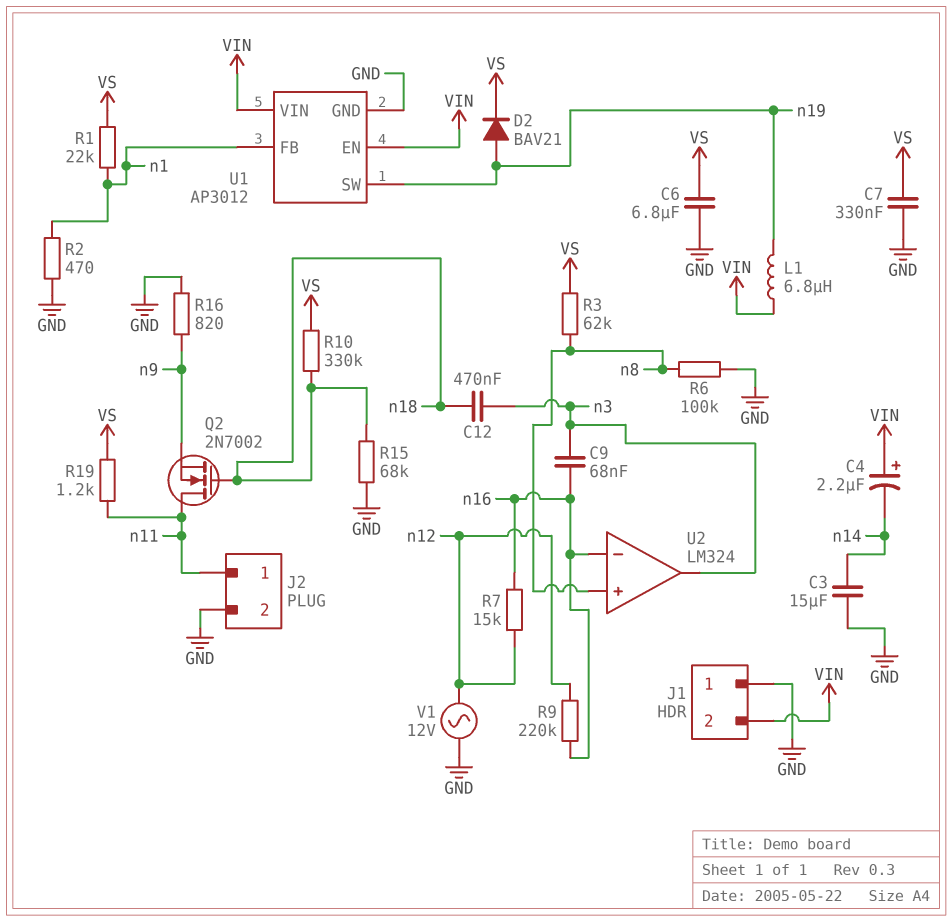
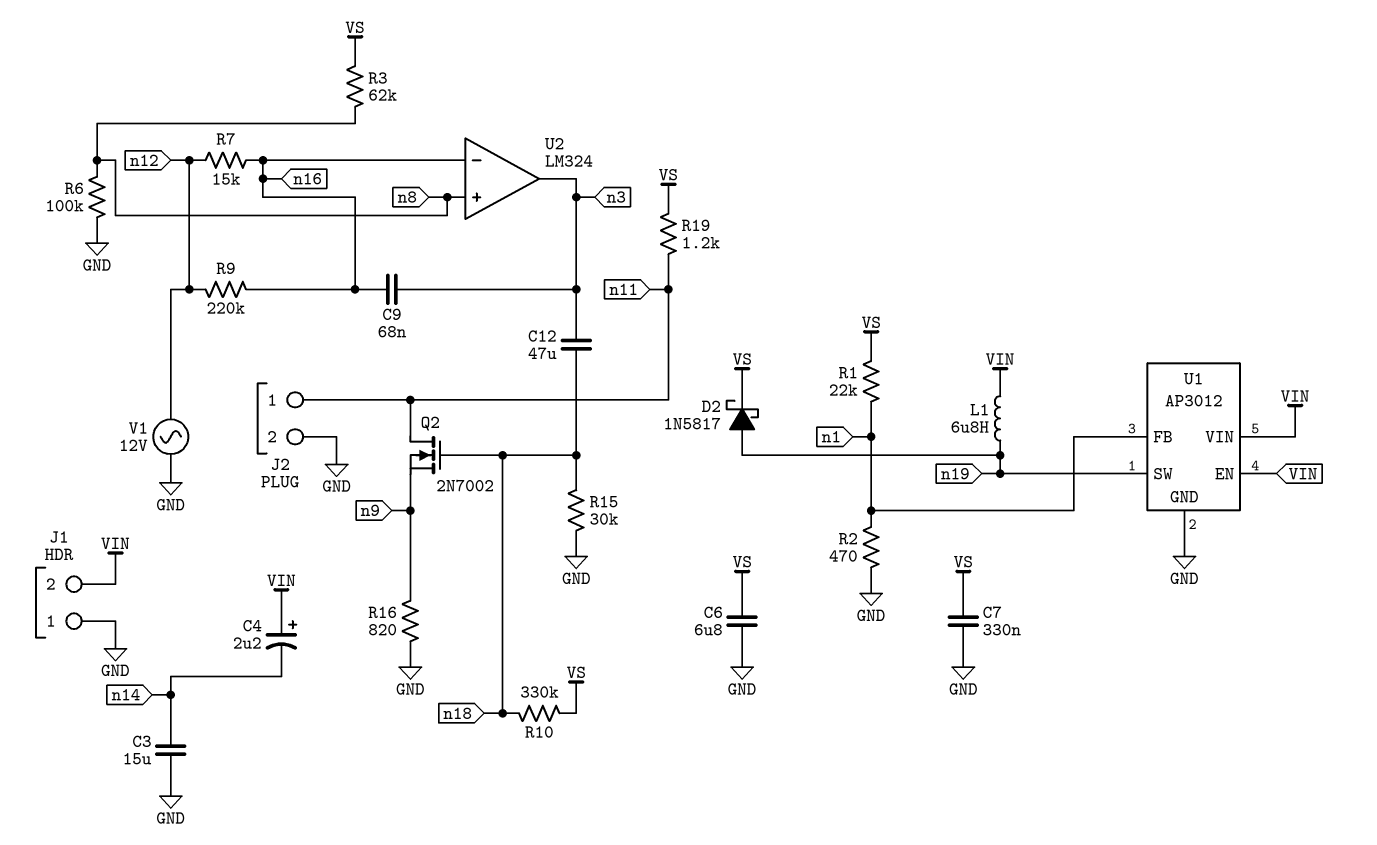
C12: 470nF (n3, n18) -> 47uF (n3, n18)
D2: diode BAV21 (A n19, K VS) -> schottky 1N5817 (A n19, K VS)
R15: 68k (GND, n18) -> 30k (GND, n18)

